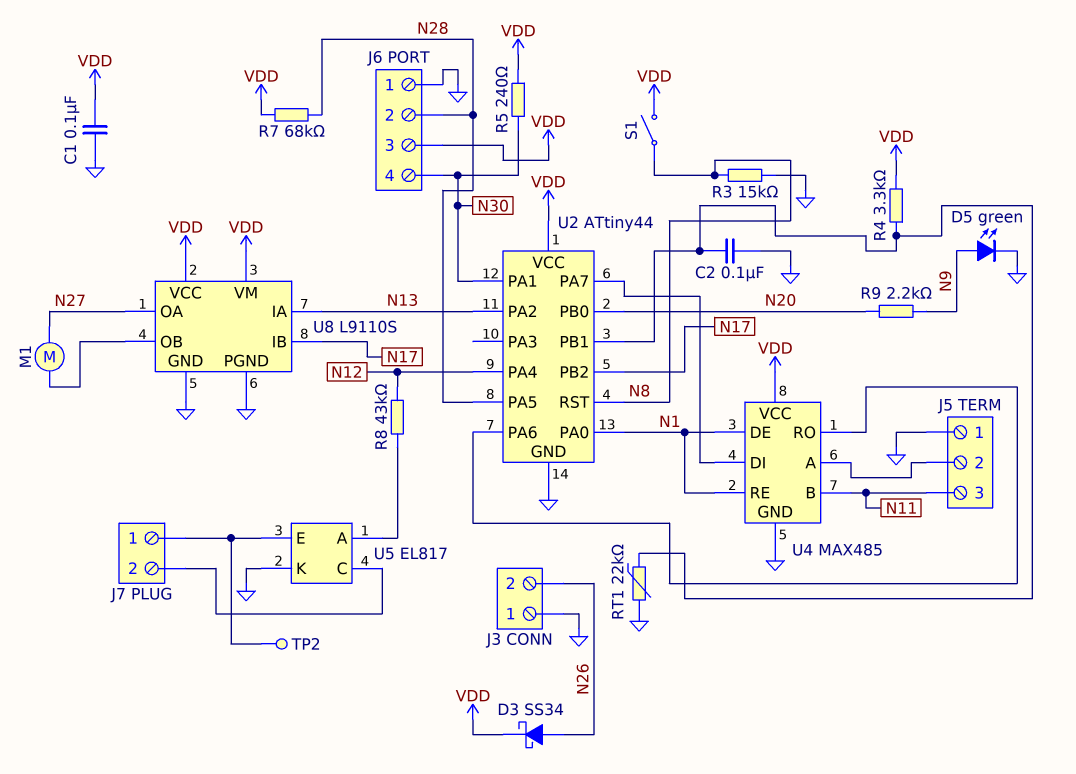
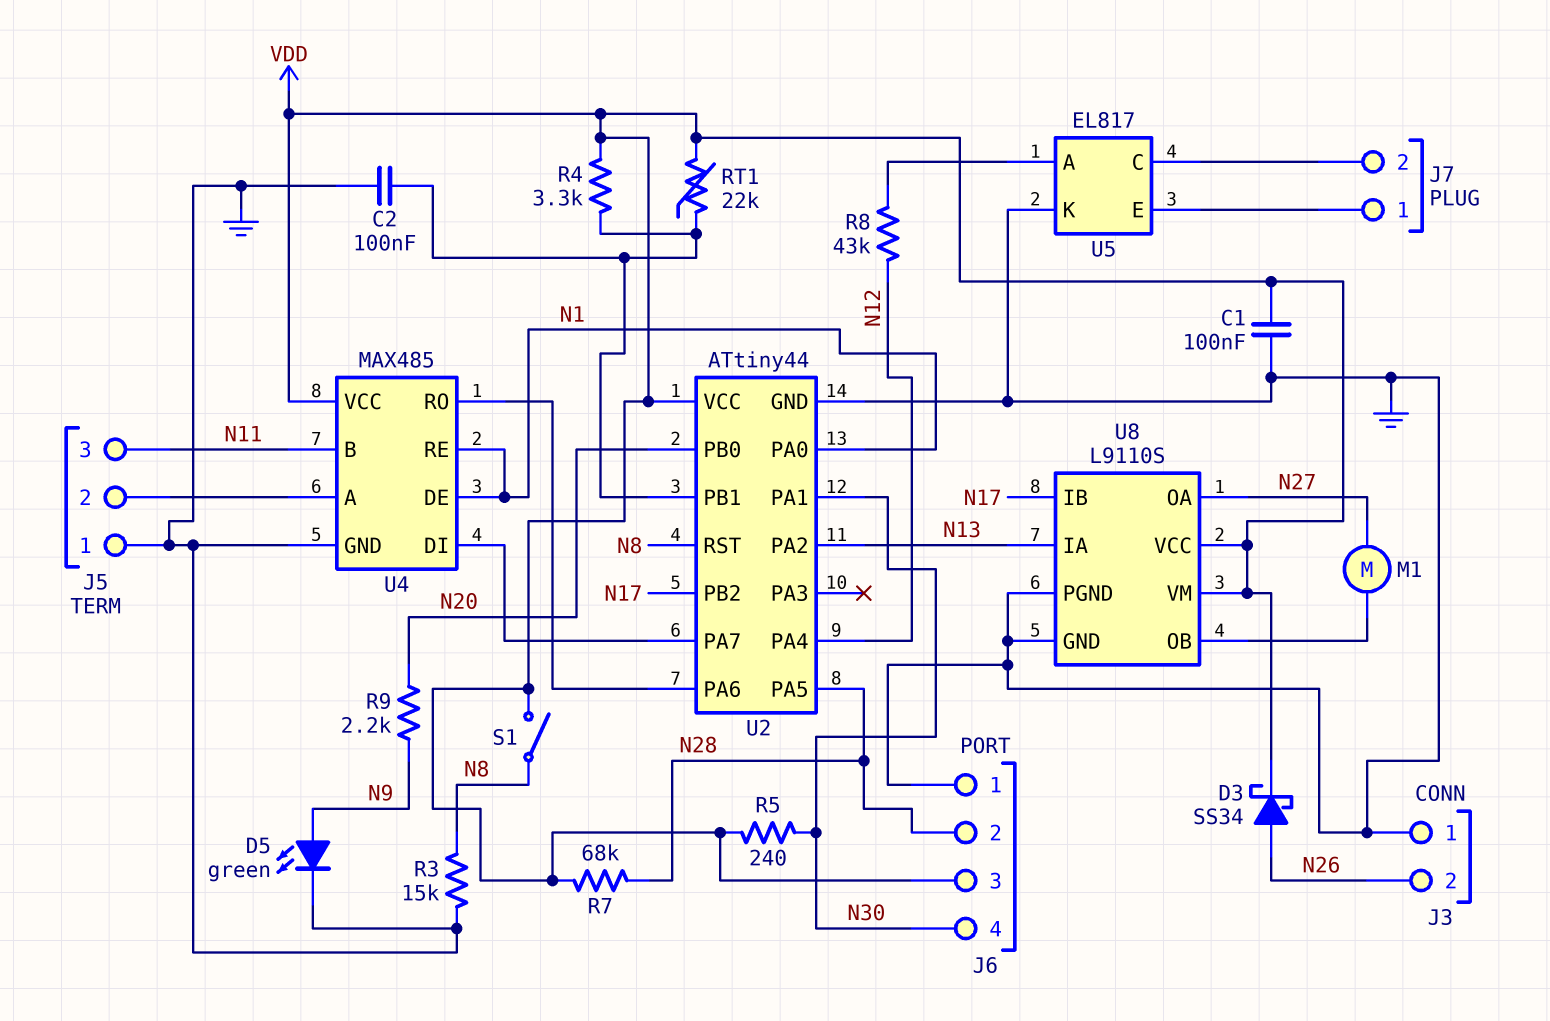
RT1: 22k (GND, U2/PB1) -> 22k (U2/PB1, VDD)
TP2: test point (J7/1) -> none

